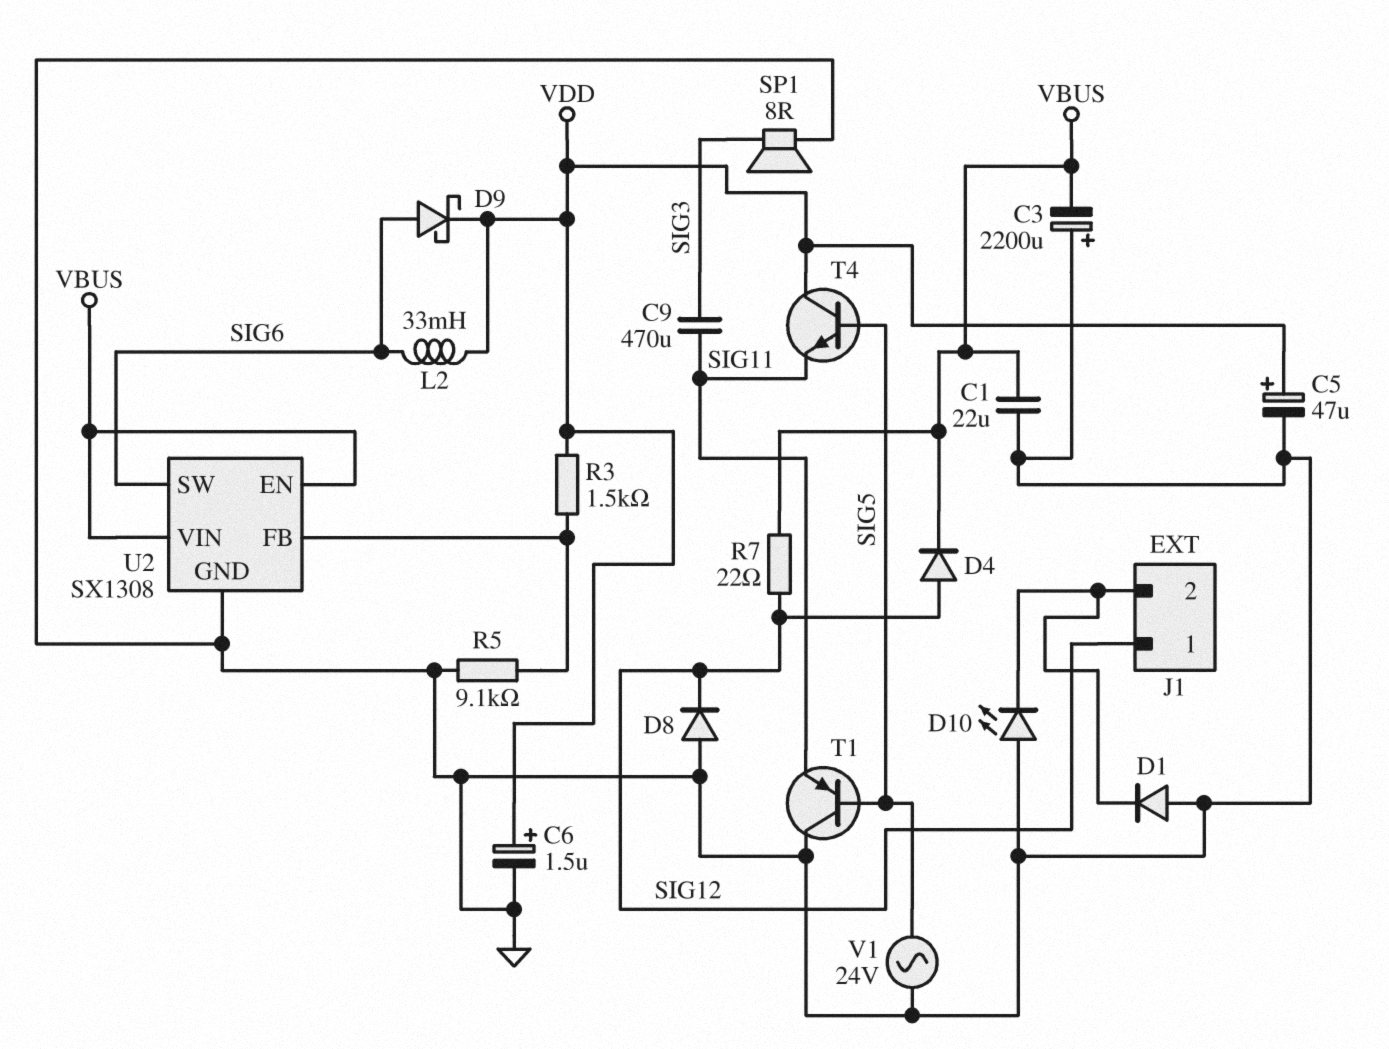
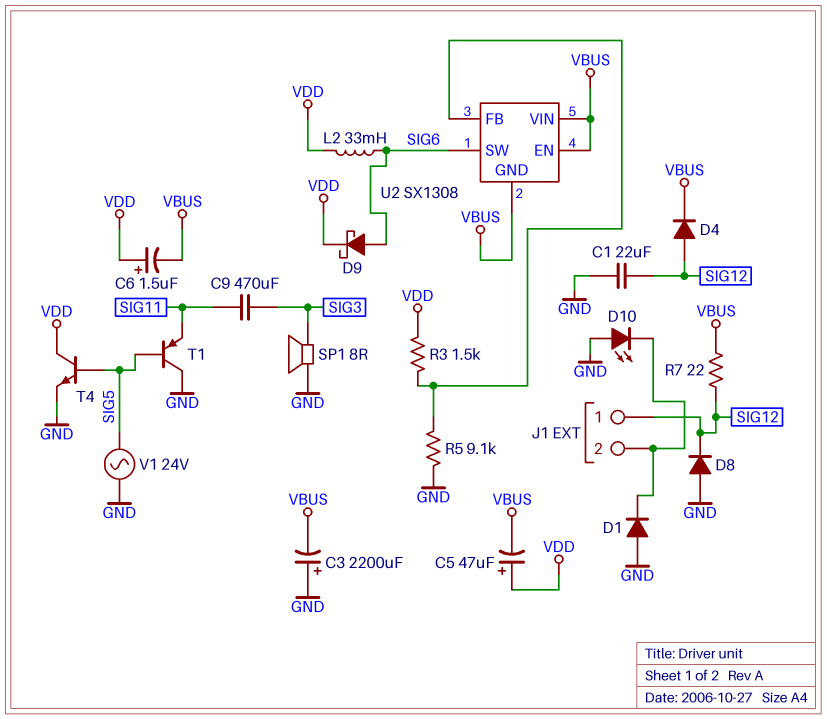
C1: 22uF (GND, VBUS) -> 22uF (GND, SIG12)
C5: 47uF (plus VDD, minus GND) -> 47uF (plus VDD, minus VBUS)
C6: 1.5uF (plus VDD, minus GND) -> 1.5uF (plus VDD, minus VBUS)
T4: NPN (B SIG5, C VDD, E SIG11) -> NPN (B SIG5, C VDD, E GND)
U2 pin GND: GND -> VBUS

